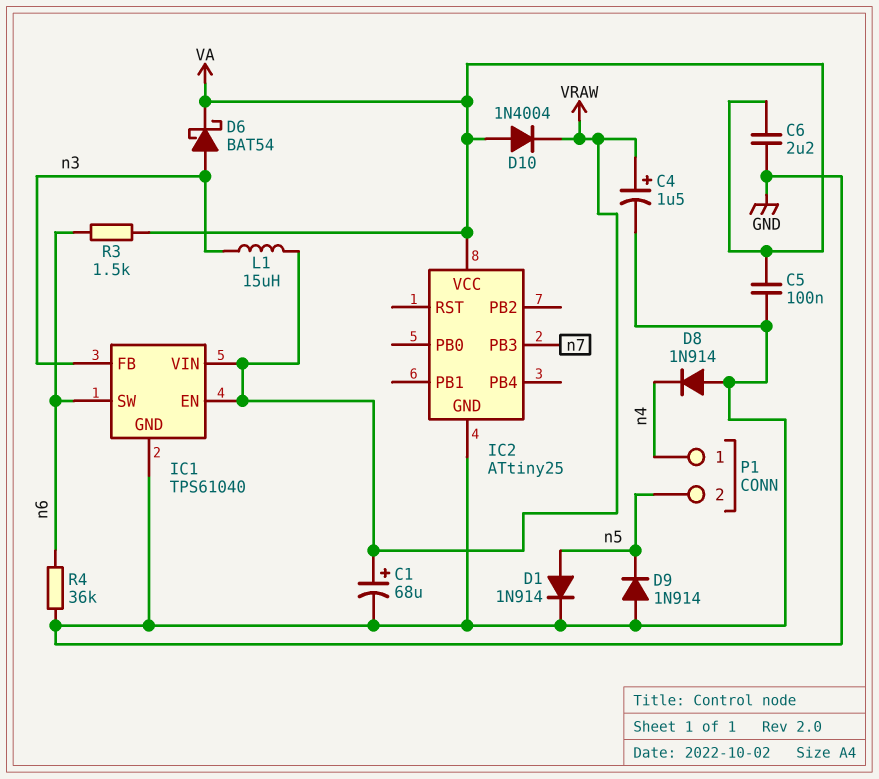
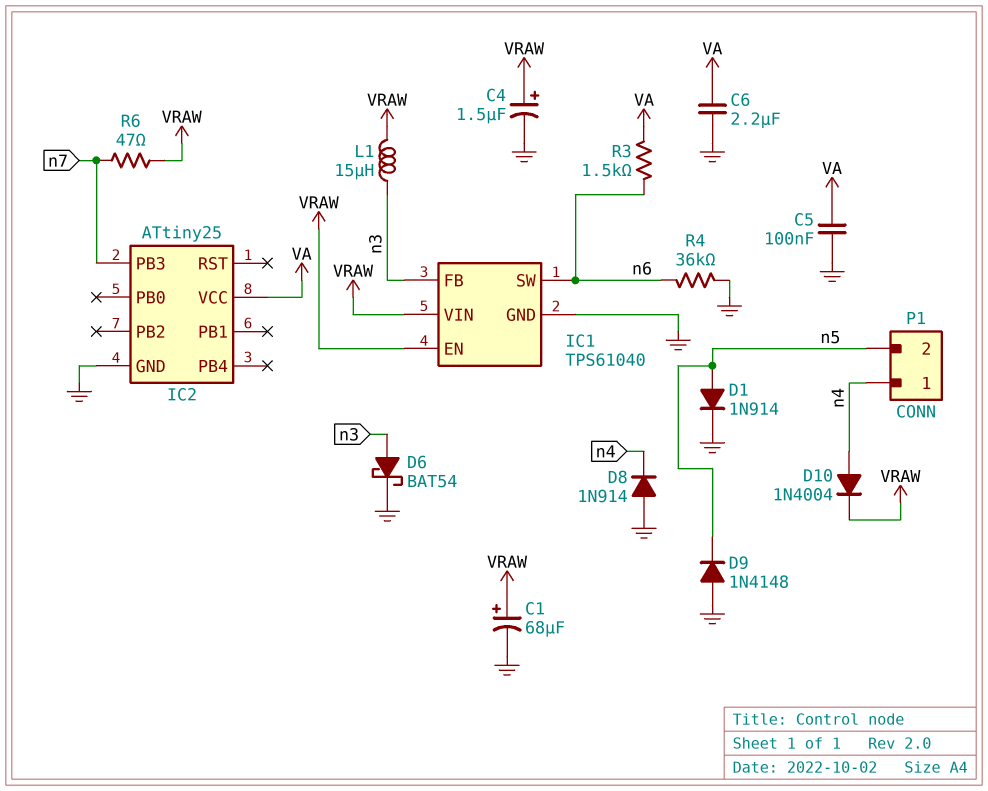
D6: schottky BAT54 (A n3, K VA) -> schottky BAT54 (A n3, K GND)
D9: diode 1N914 (A GND, K n5) -> diode 1N4148 (A GND, K n5)
D10: diode 1N4004 (A VA, K VRAW) -> diode 1N4004 (A n4, K VRAW)
R6: none -> 47 (VRAW, n7)

